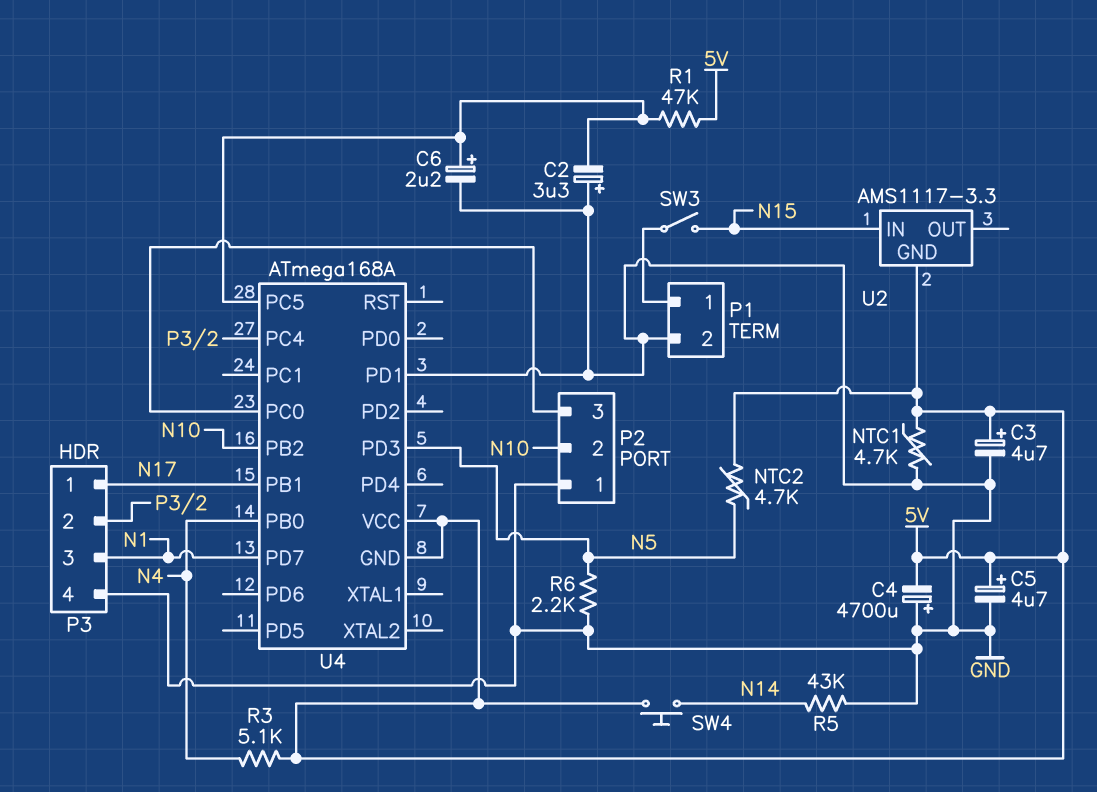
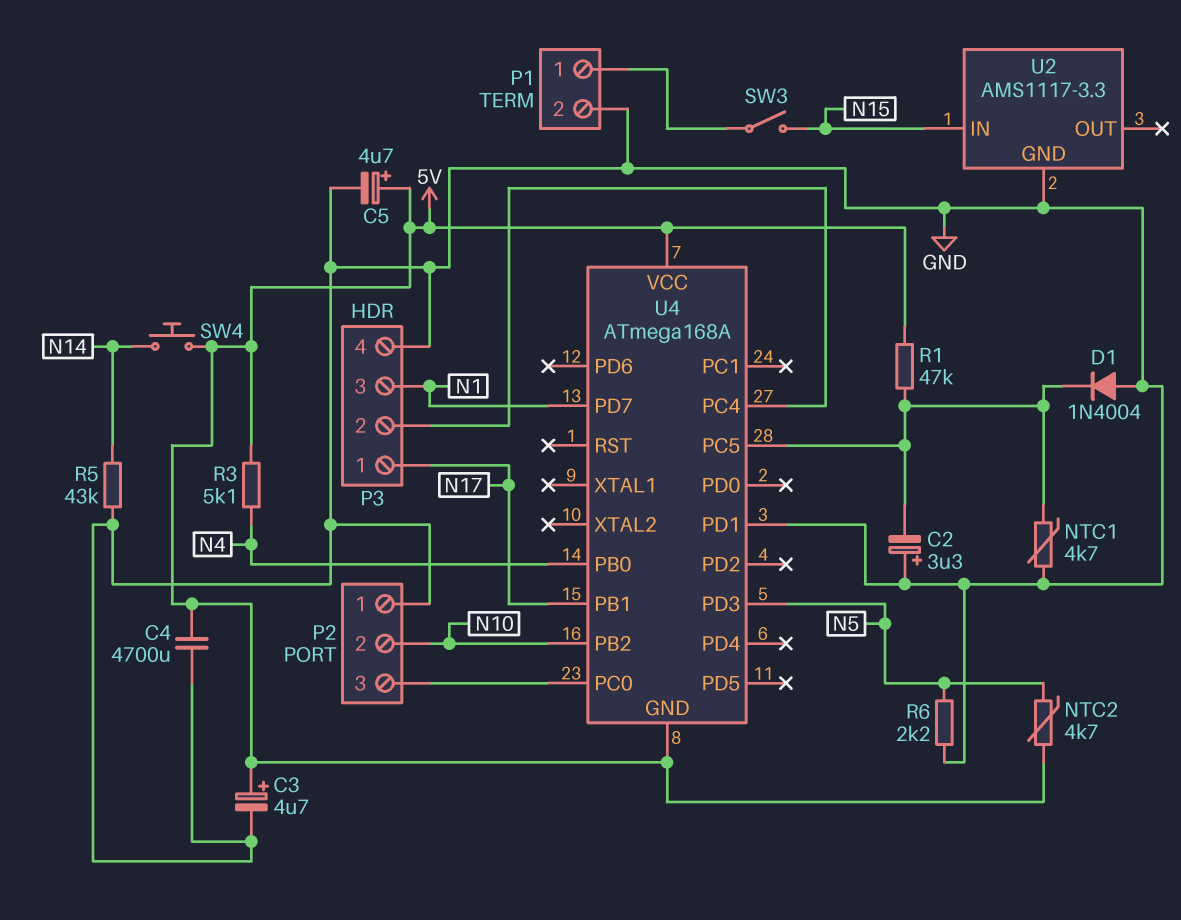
C4: 4700uF (plus GND, minus 5V) -> 4700uF (5V, GND)
C6: 2.2uF (plus U4/PC5, minus GND) -> none
D1: none -> diode 1N4004 (A GND, K U4/PC5)
NTC1: 4.7k (5V, GND) -> 4.7k (GND, U4/PC5)
U2 pin GND: 5V -> GND

